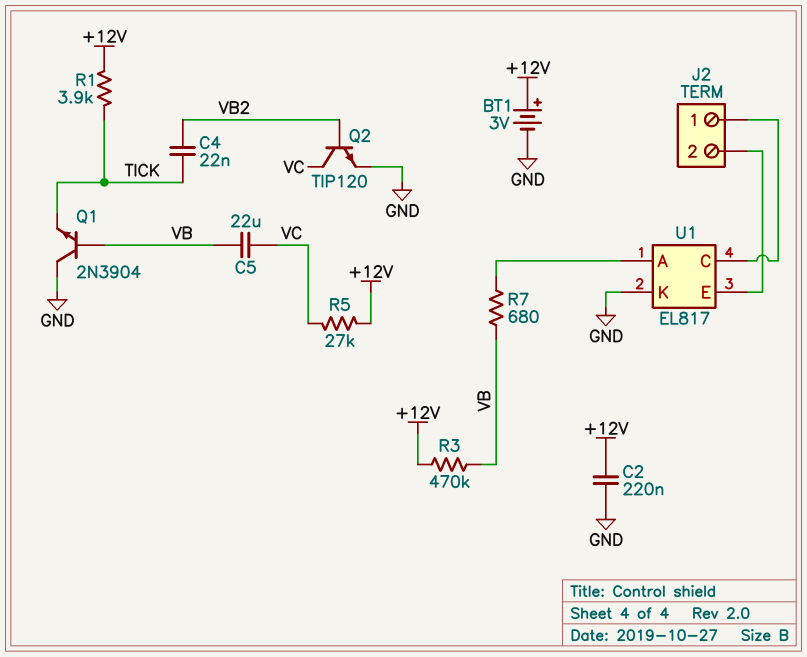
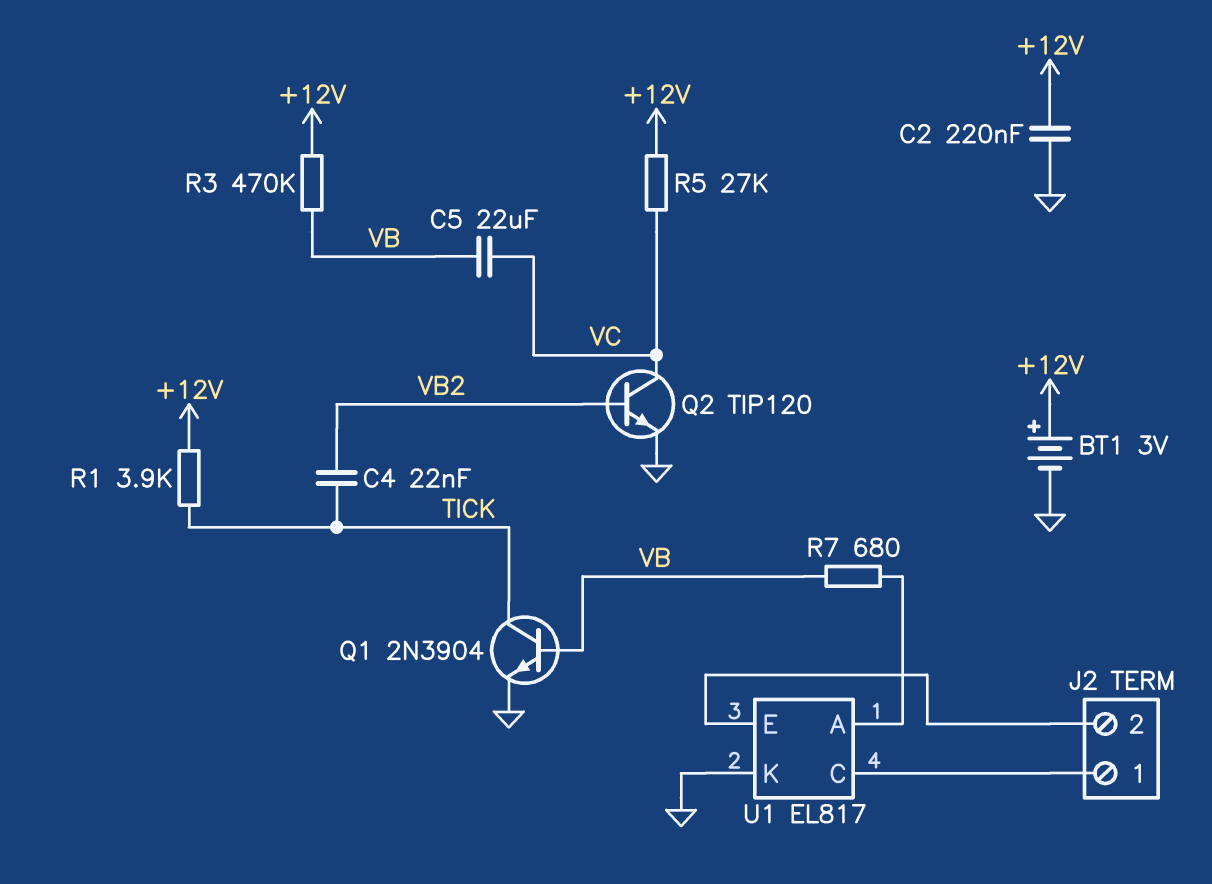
Q1: NPN 2N3904 (B VB, C GND, E TICK) -> NPN 2N3904 (B VB, C TICK, E GND)

